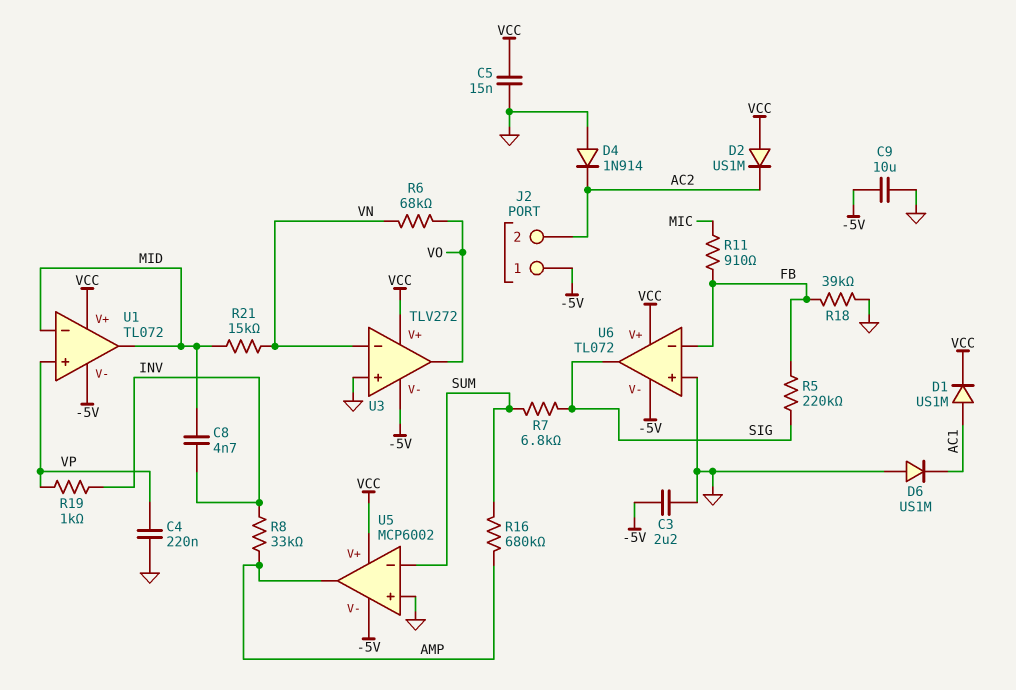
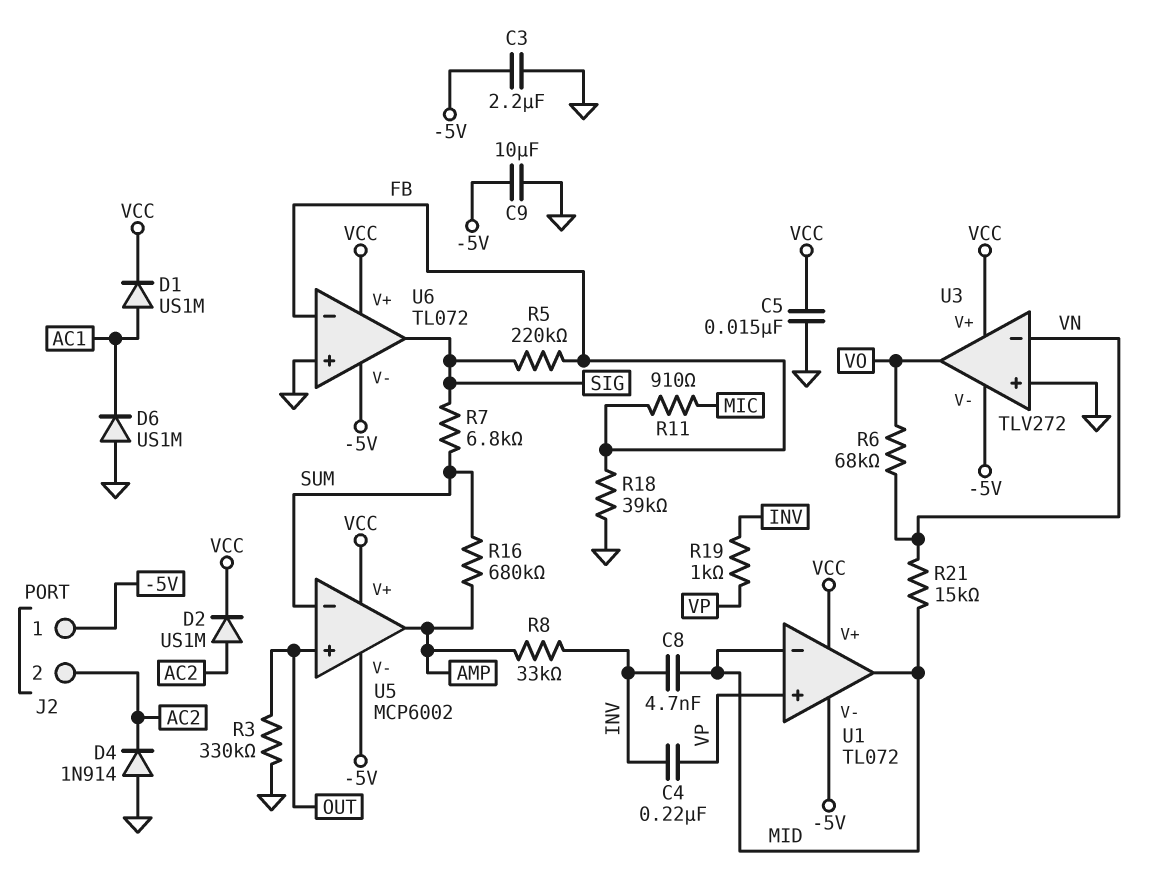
C4: 220nF (GND, VP) -> 220nF (INV, VP)
D2: diode US1M (A VCC, K AC2) -> diode US1M (A AC2, K VCC)
R3: none -> 330k (GND, OUT)
U5 pin in+: GND -> OUT

